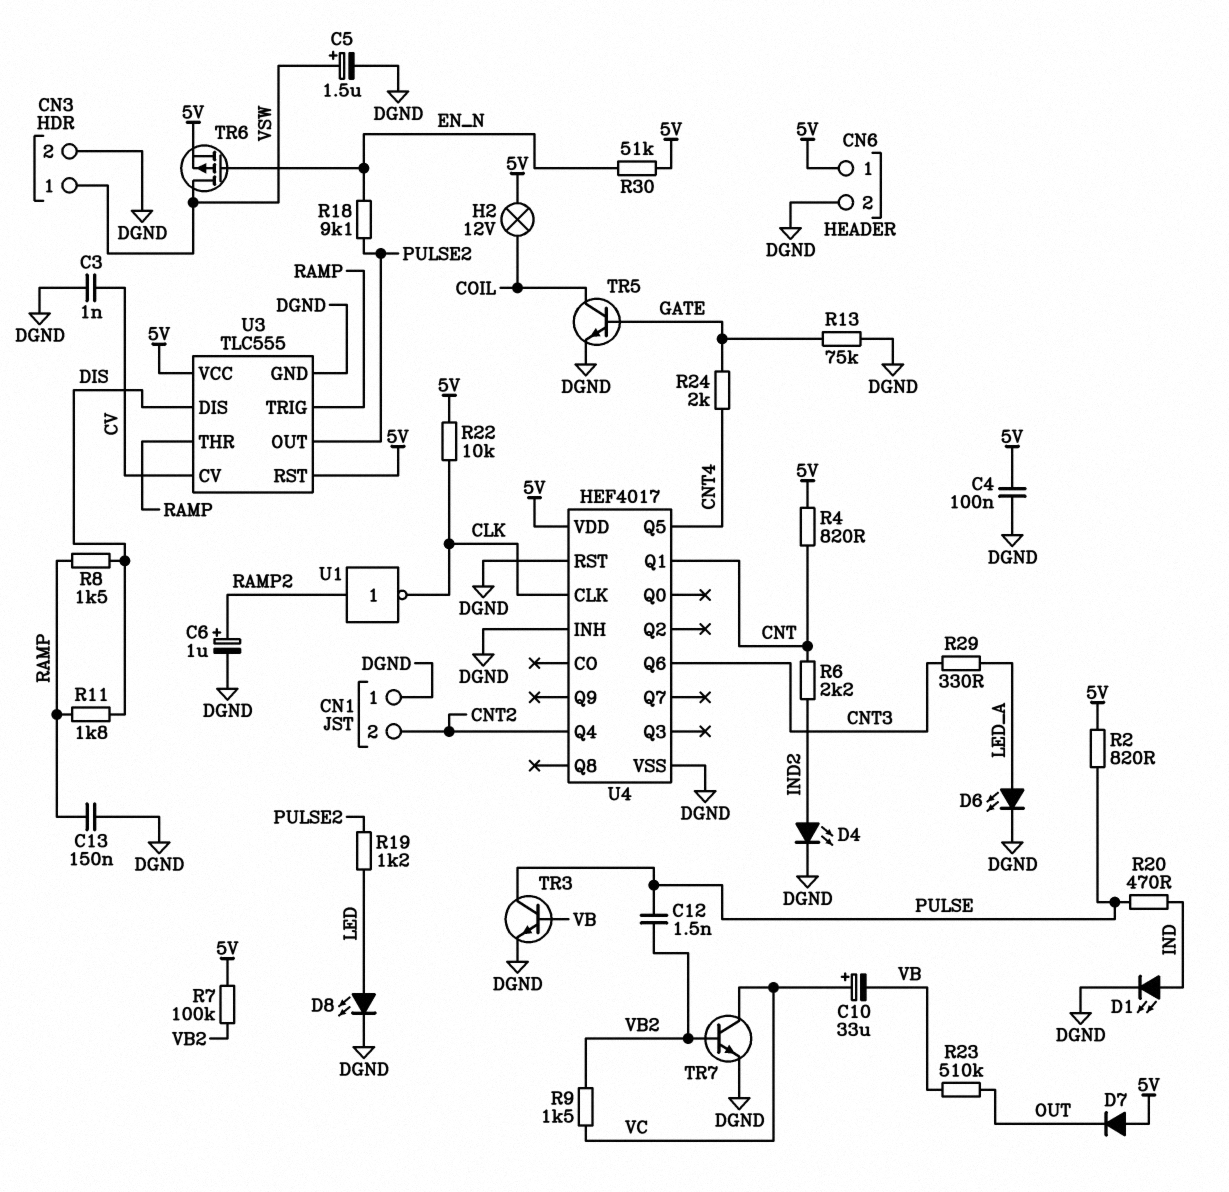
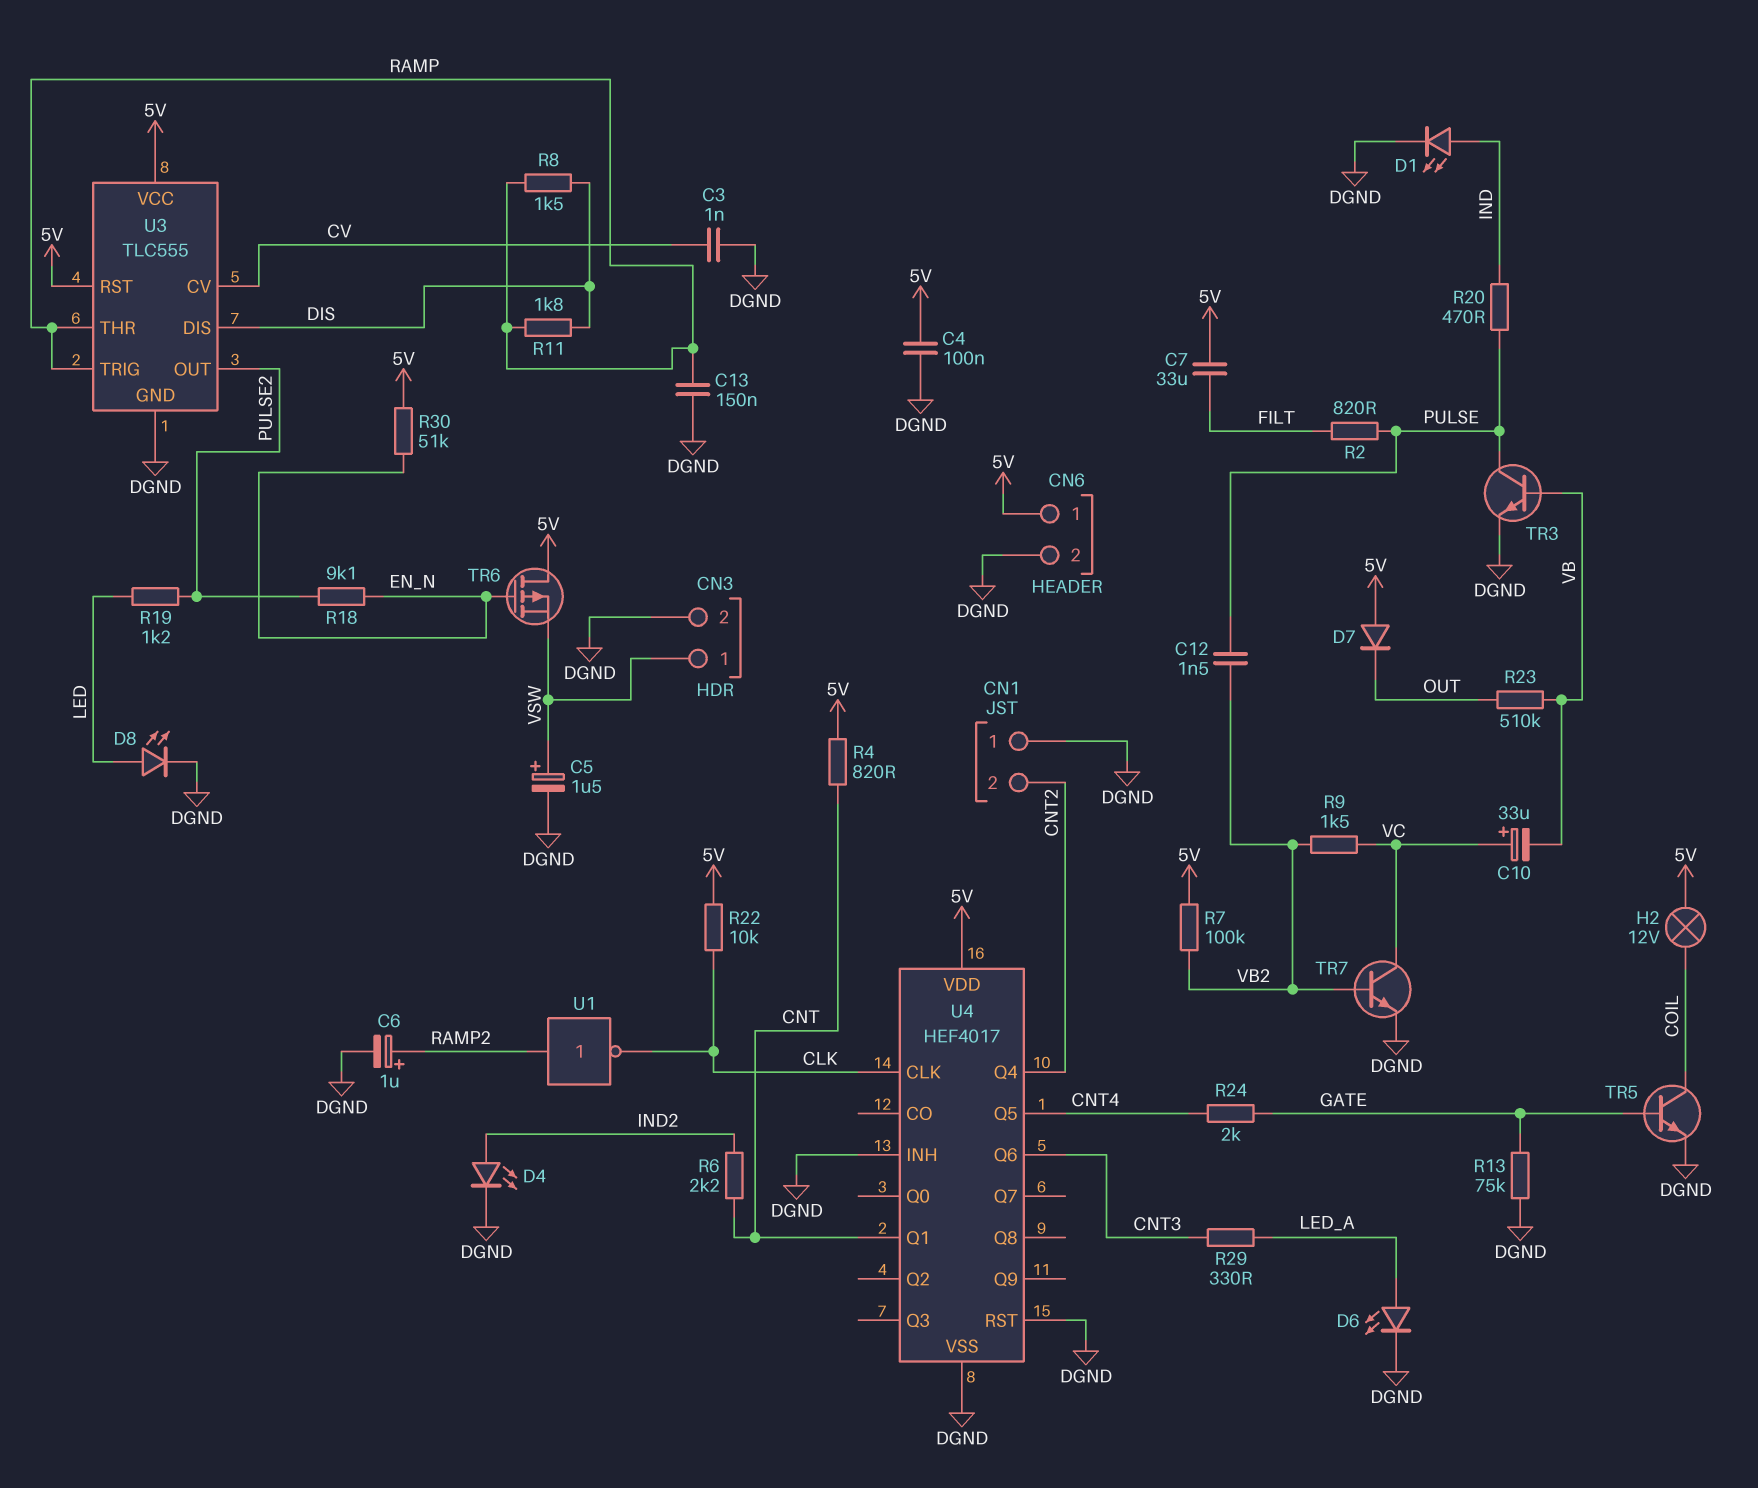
C7: none -> 33uF (5V, FILT)
R2: 820 (5V, PULSE) -> 820 (FILT, PULSE)
TR6: PMOS (G EN_N, D VSW, S 5V) -> PMOS (G EN_N, D 5V, S VSW)

